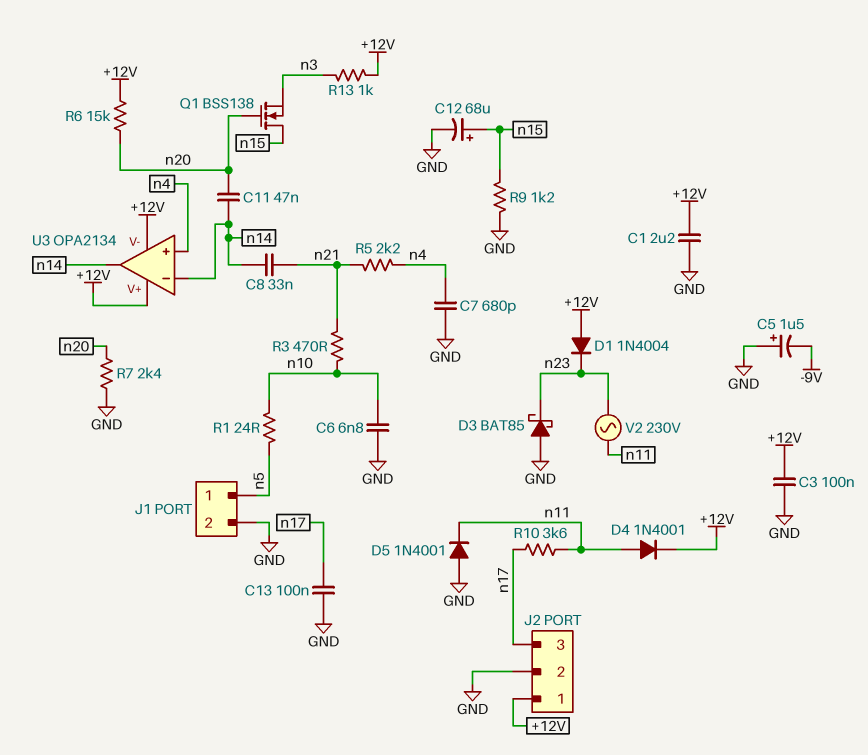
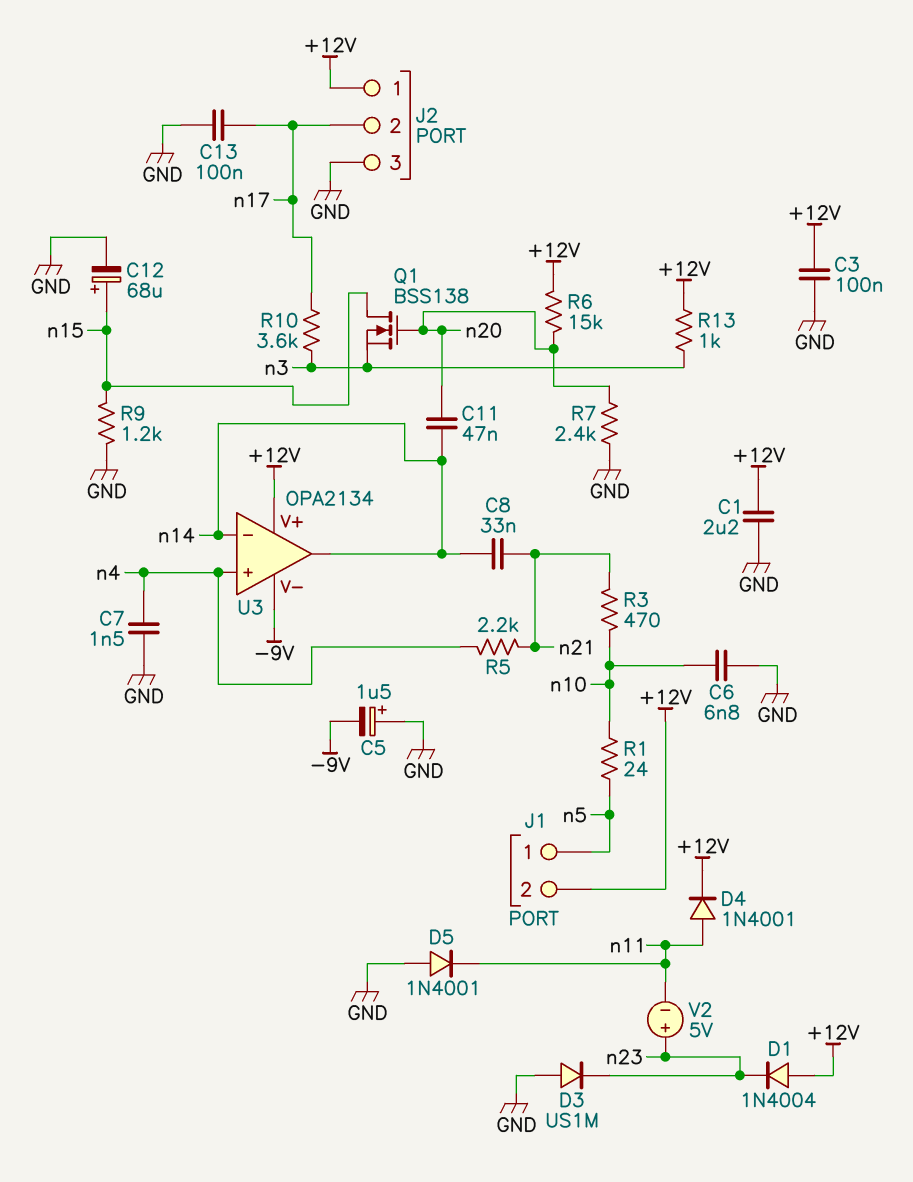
C7: 680pF (GND, n4) -> 1.5nF (GND, n4)
D3: schottky BAT85 (A GND, K n23) -> diode US1M (A GND, K n23)
J1 pin 2: GND -> +12V
J2 pin 2: GND -> n17
J2 pin 3: n17 -> GND
R10: 3.6k (n11, n17) -> 3.6k (n3, n17)
U3 pin V-: +12V -> -9V
V2: AC 230V (n11, n23) -> 5V (plus n23, minus n11)

